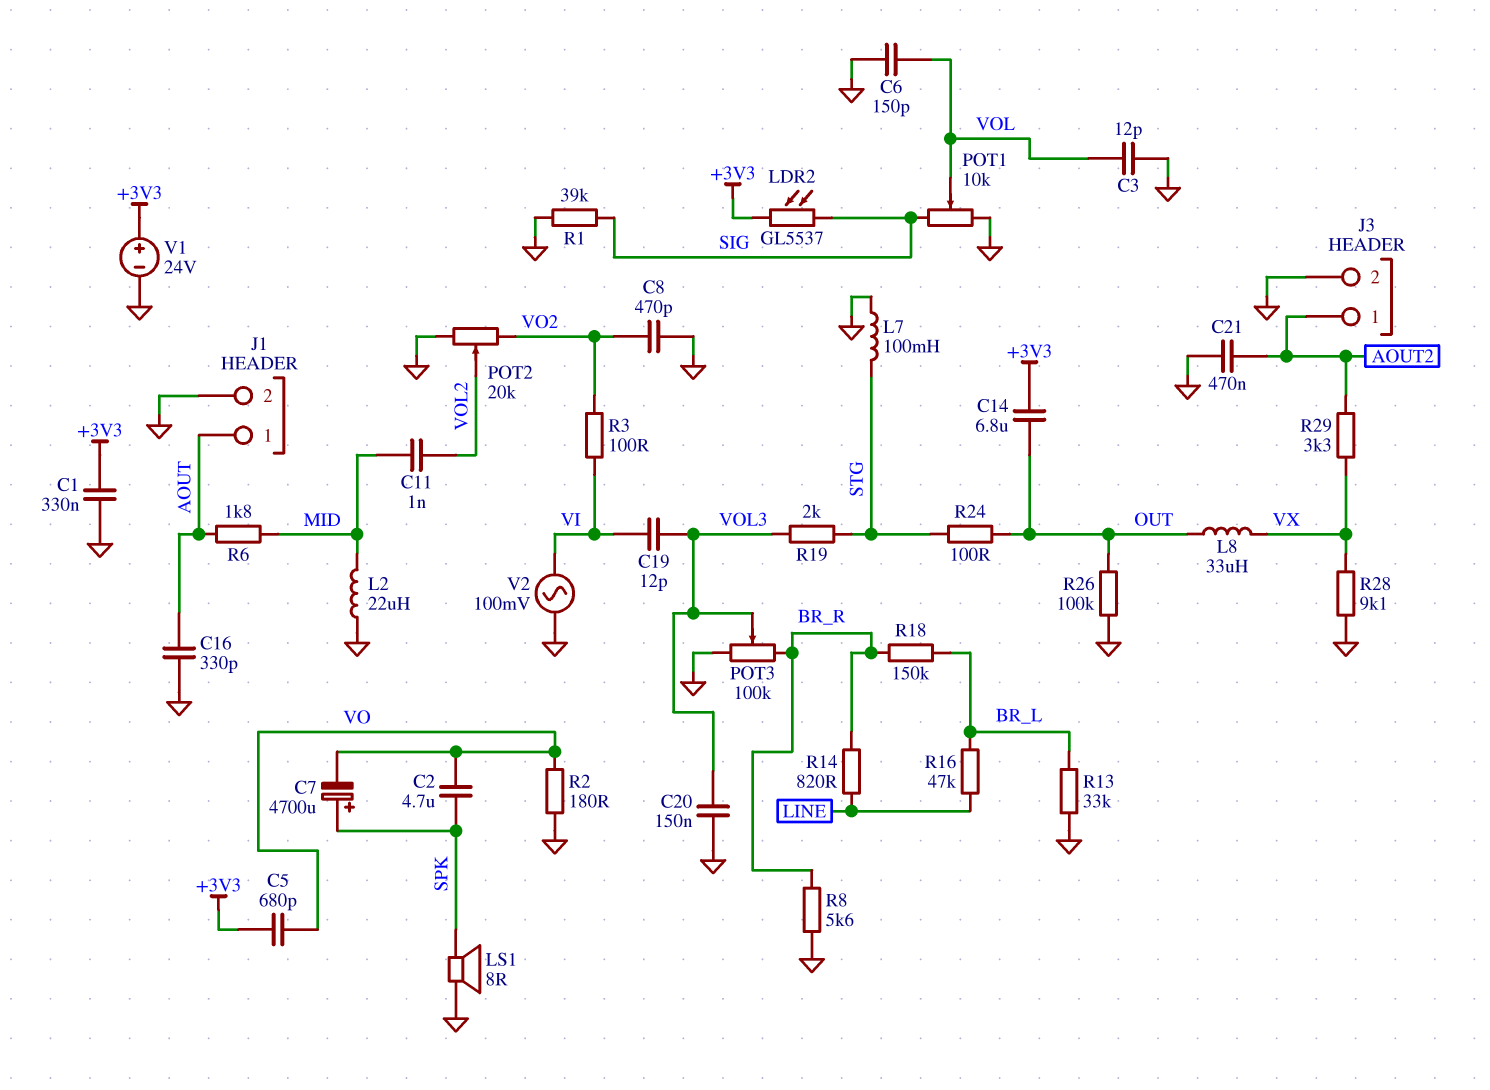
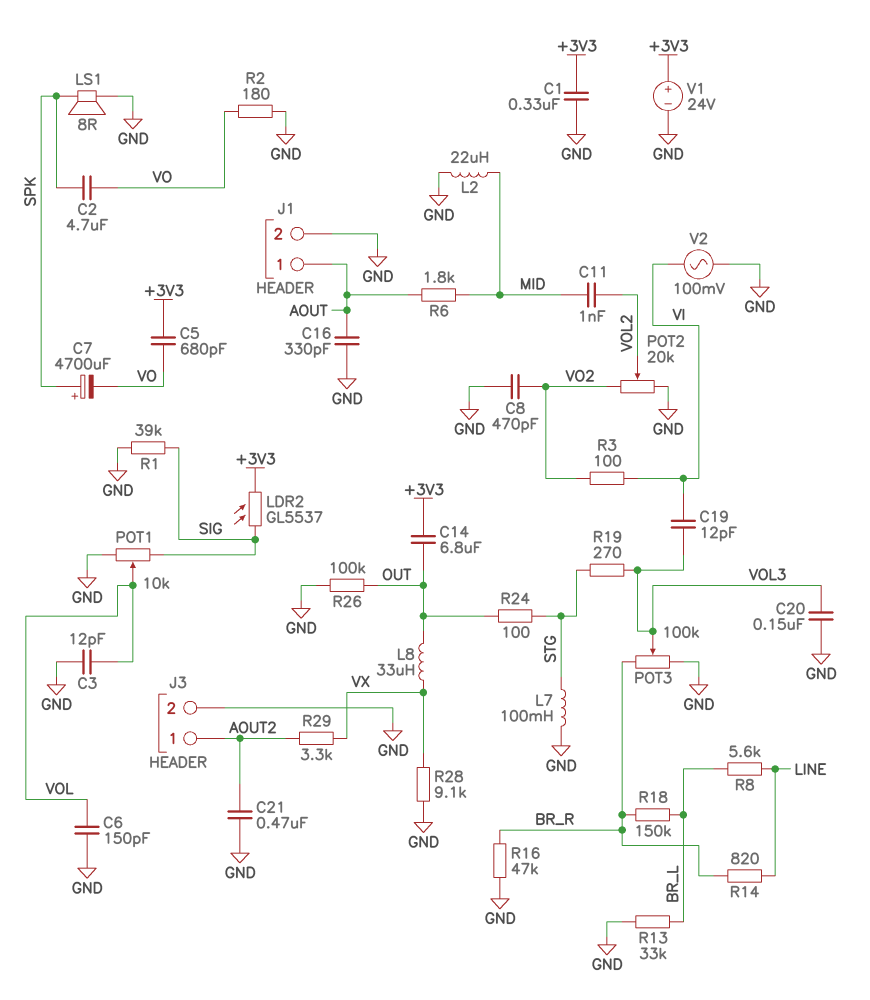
R8: 5.6k (BR_R, GND) -> 5.6k (BR_L, LINE)
R16: 47k (BR_L, LINE) -> 47k (BR_R, GND)
R19: 2k (STG, VOL3) -> 270 (STG, VOL3)

